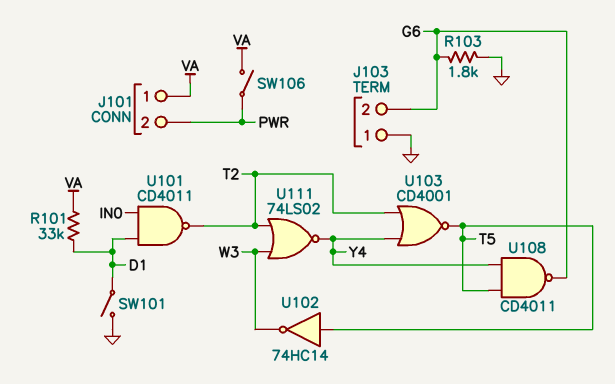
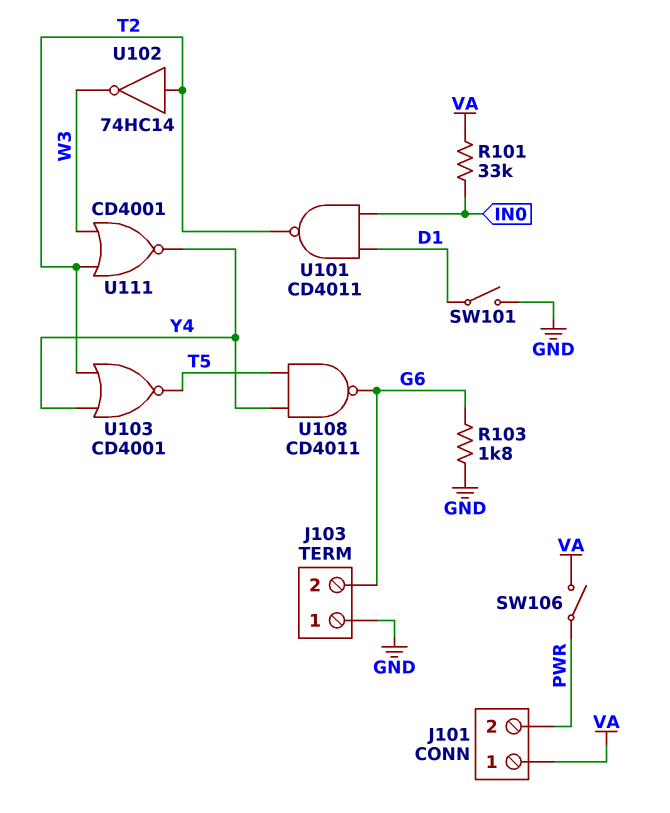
R101: 33k (D1, VA) -> 33k (IN0, VA)
U102: NOT 74HC14 (in T5, out W3) -> NOT 74HC14 (in T2, out W3)
U111: NOR 74LS02 (in T2, in W3, out Y4) -> NOR CD4001 (in T2, in W3, out Y4)

